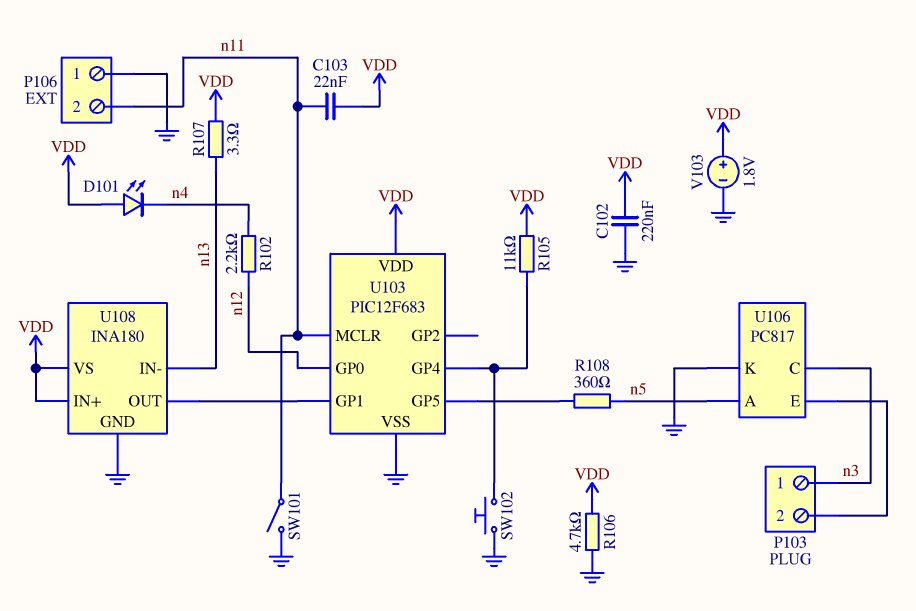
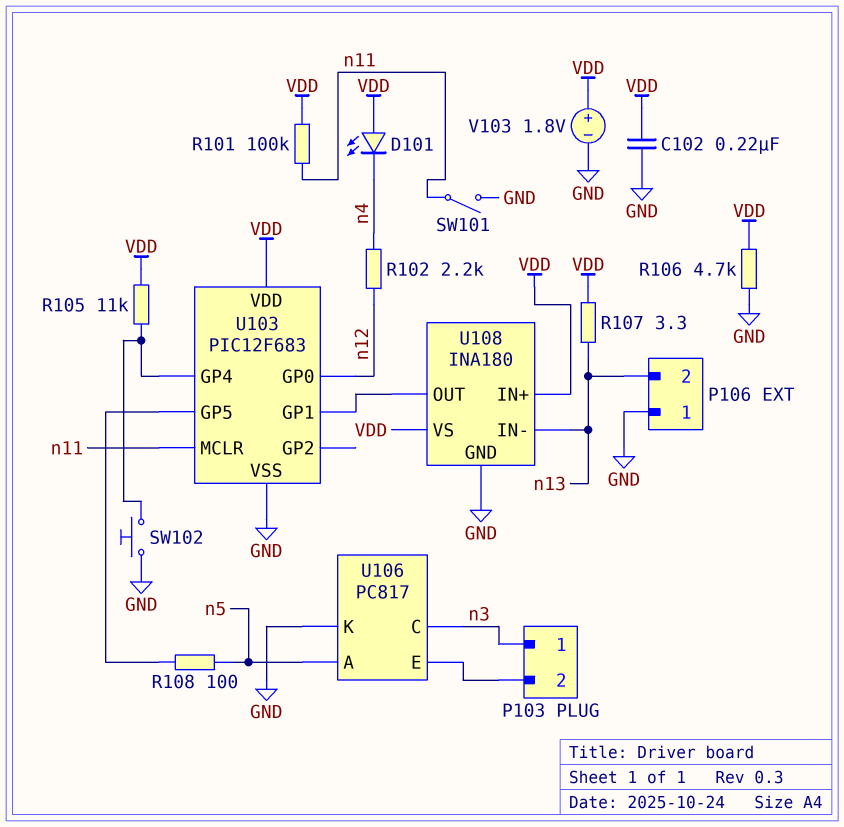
C103: 22nF (VDD, n11) -> none
P106 pin 2: n11 -> n13
R101: none -> 100k (VDD, n11)
R108: 360 (U103/GP5, n5) -> 100 (U103/GP5, n5)

